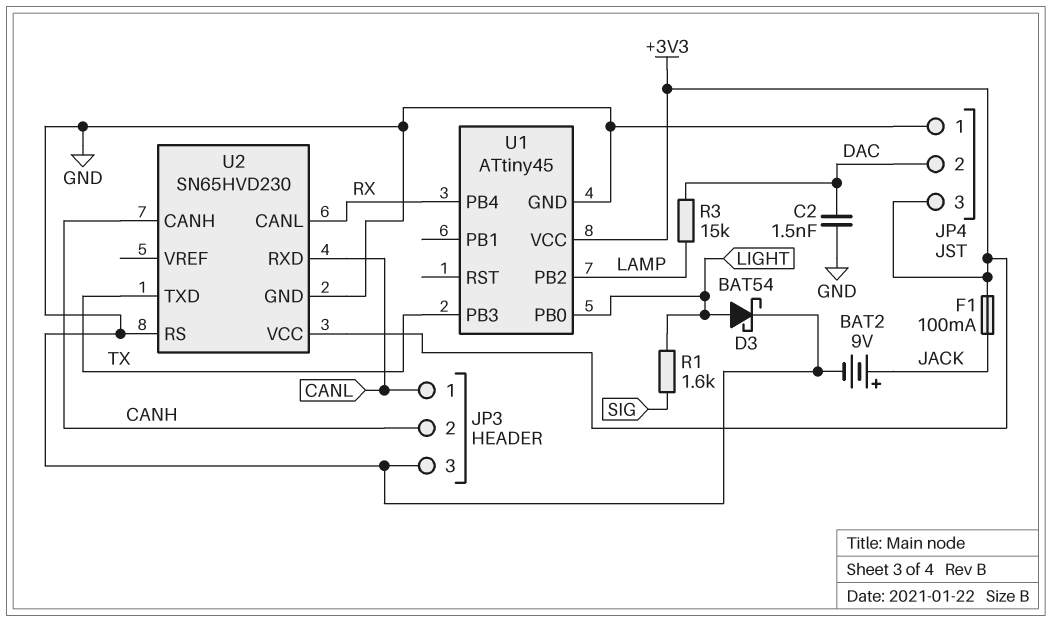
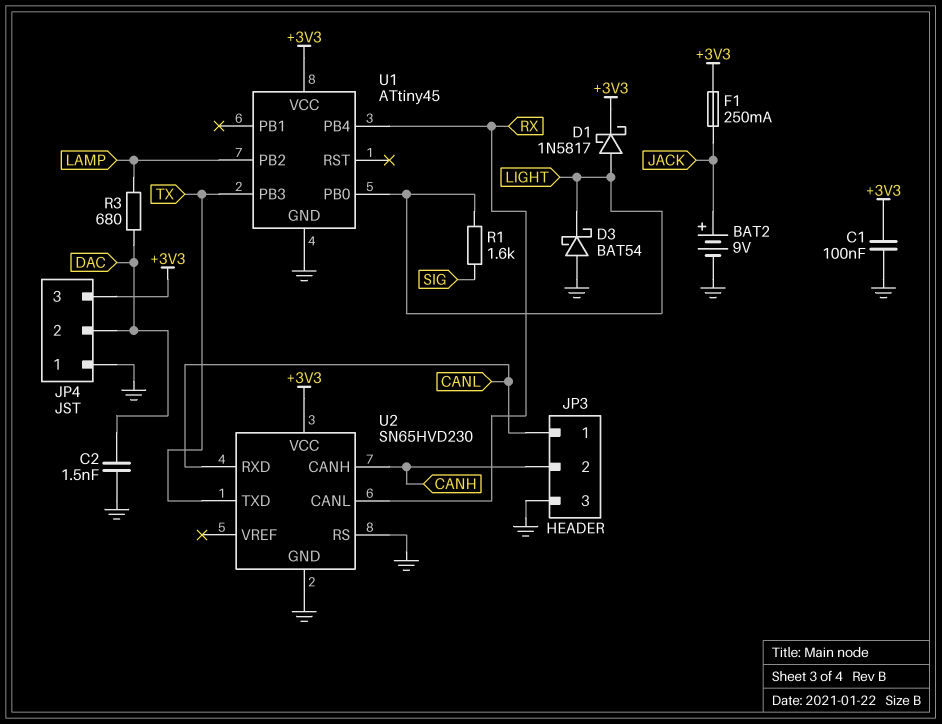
C1: none -> 100nF (+3V3, GND)
D1: none -> schottky 1N5817 (A LIGHT, K +3V3)
D3: schottky BAT54 (A LIGHT, K GND) -> schottky BAT54 (A GND, K LIGHT)
F1: 100mA (+3V3, JACK) -> 250mA (+3V3, JACK)
R3: 15k (DAC, LAMP) -> 680 (DAC, LAMP)

